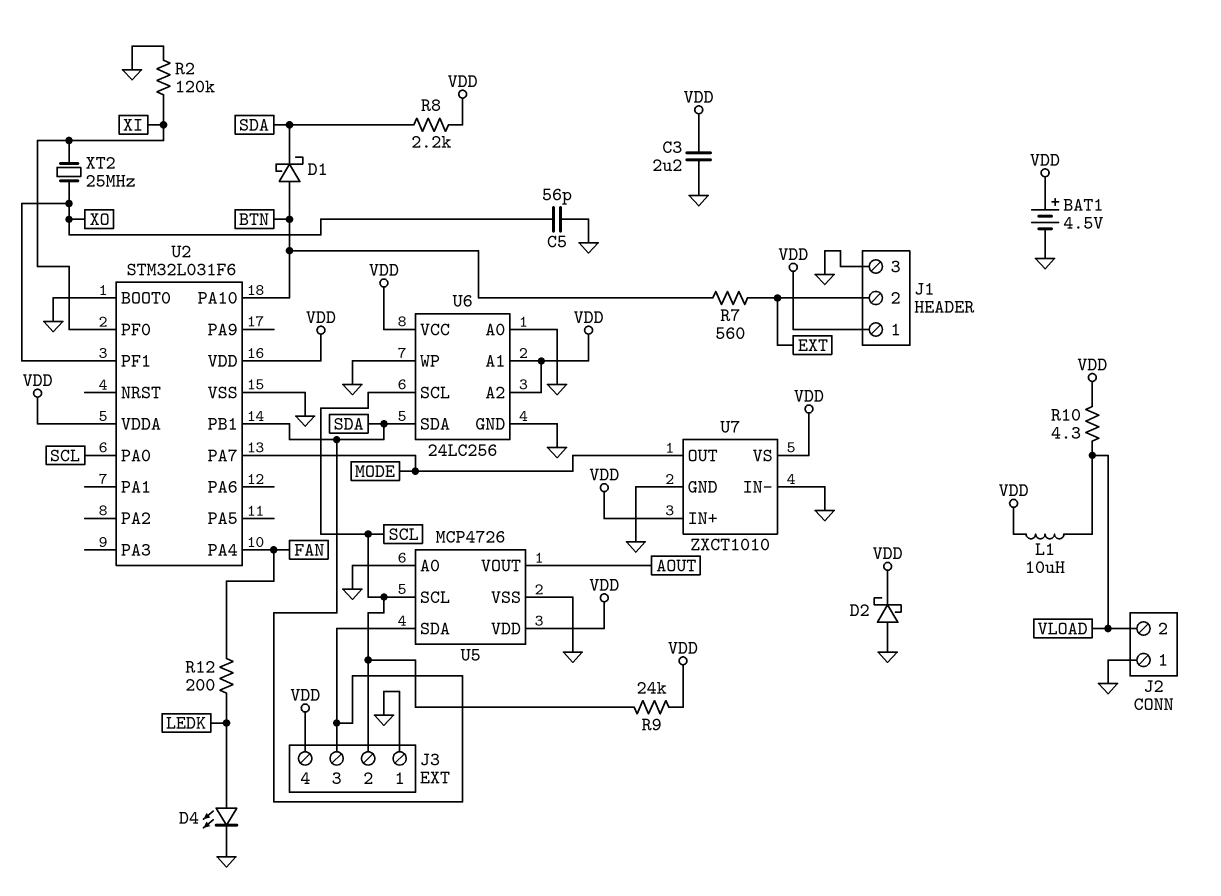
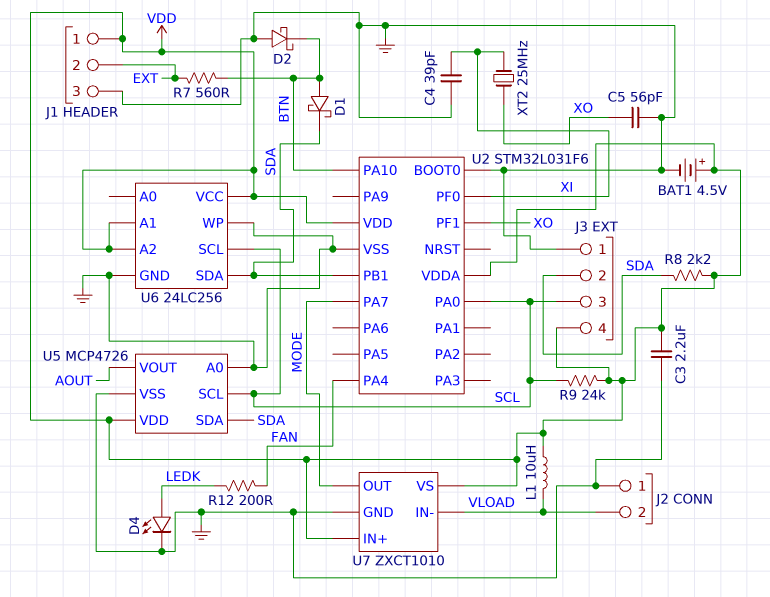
C4: none -> 39pF (GND, XI)
D2: schottky (A GND, K VDD) -> schottky (A GND, K BTN)
J3 pin 2: SCL -> SDA
J3 pin 3: SDA -> SCL
R2: 120k (GND, XI) -> none
R10: 4.3 (VDD, VLOAD) -> none
U6 pin A0: GND -> none
U7 pin IN-: GND -> VLOAD

